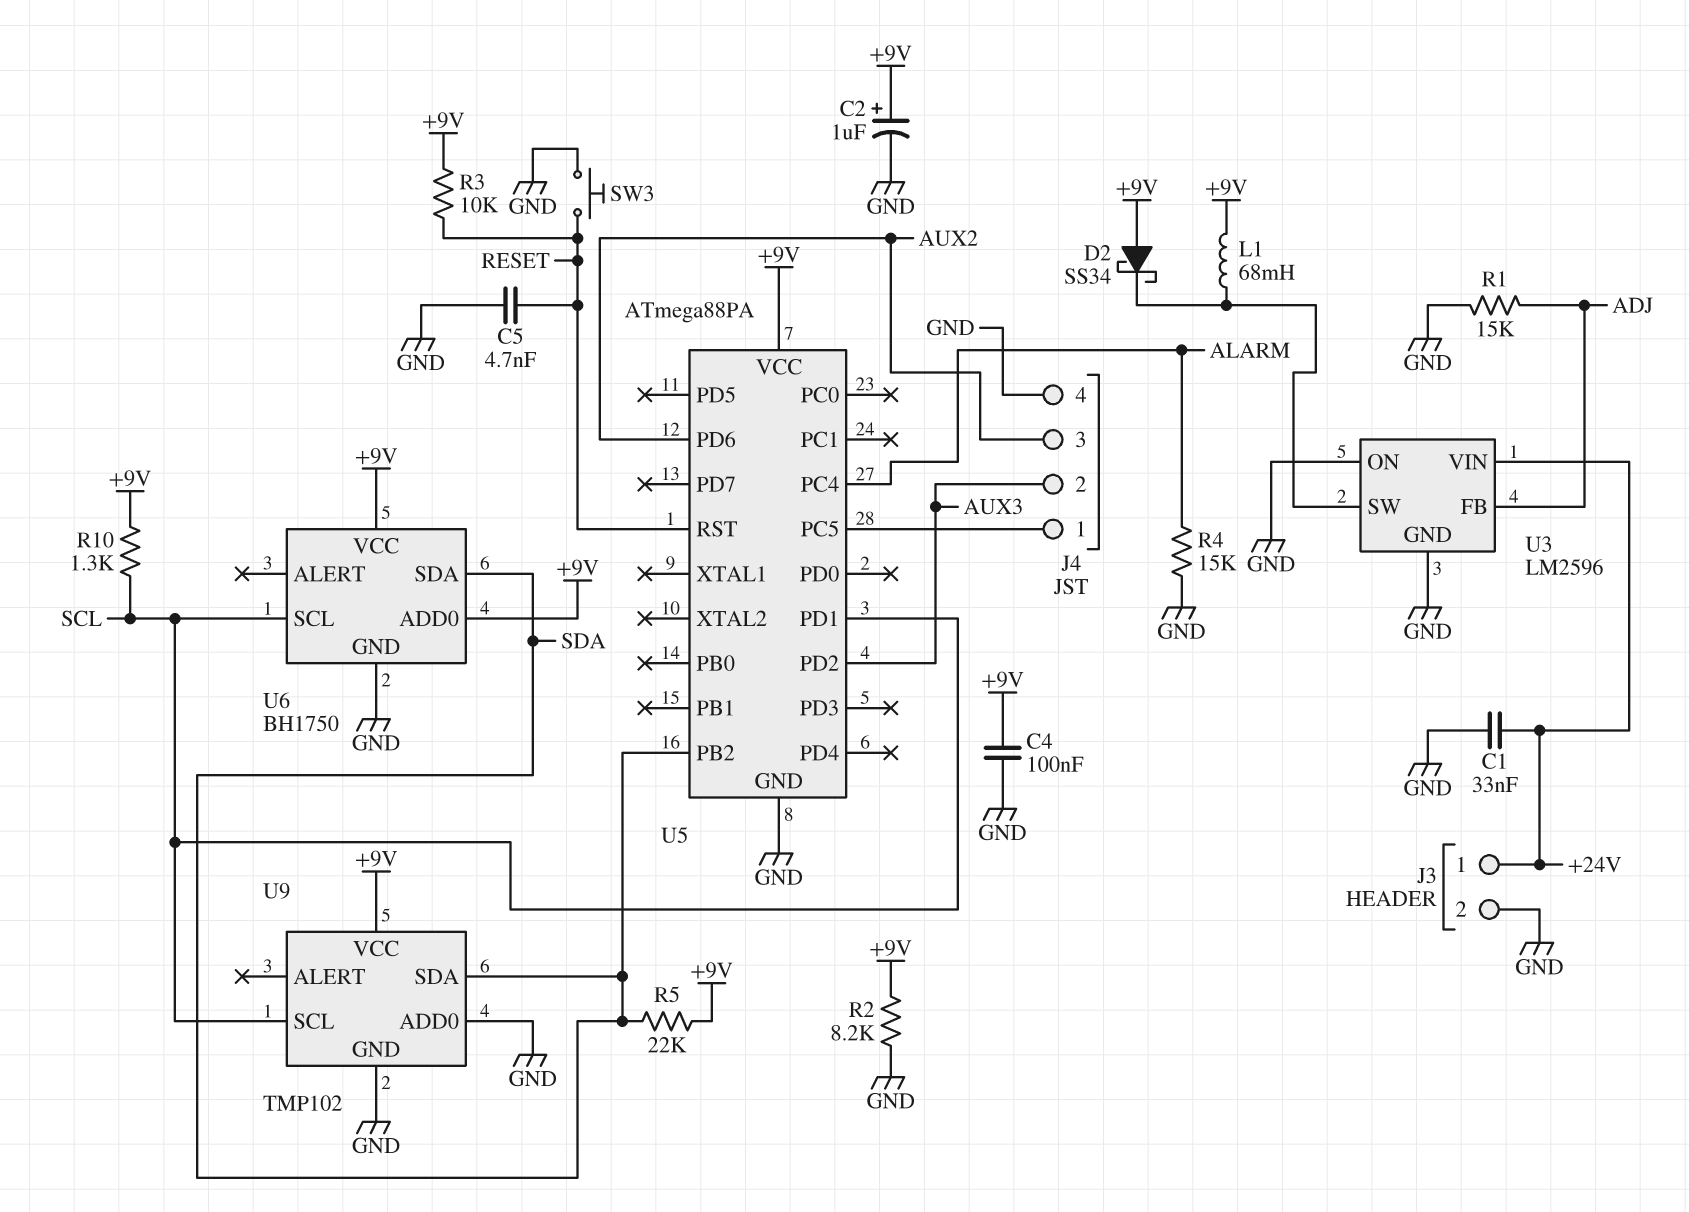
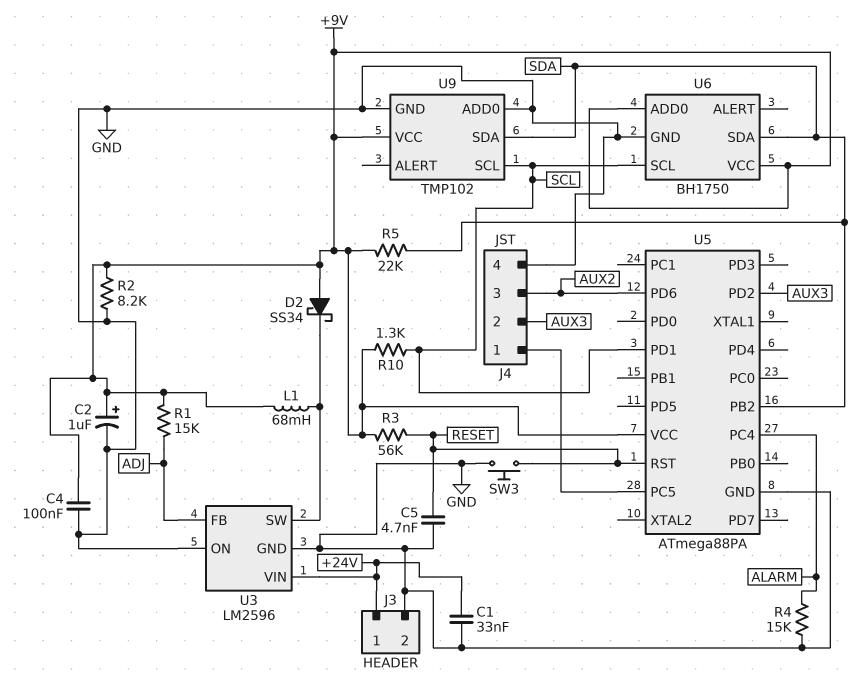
R1: 15k (ADJ, GND) -> 15k (+9V, ADJ)
R3: 10k (+9V, RESET) -> 56k (+9V, RESET)

